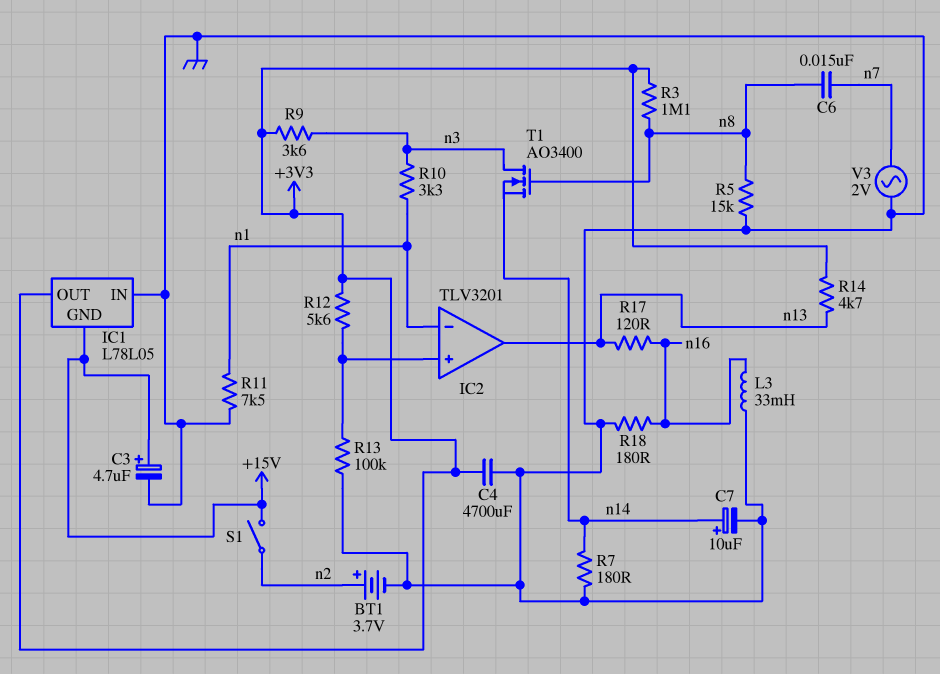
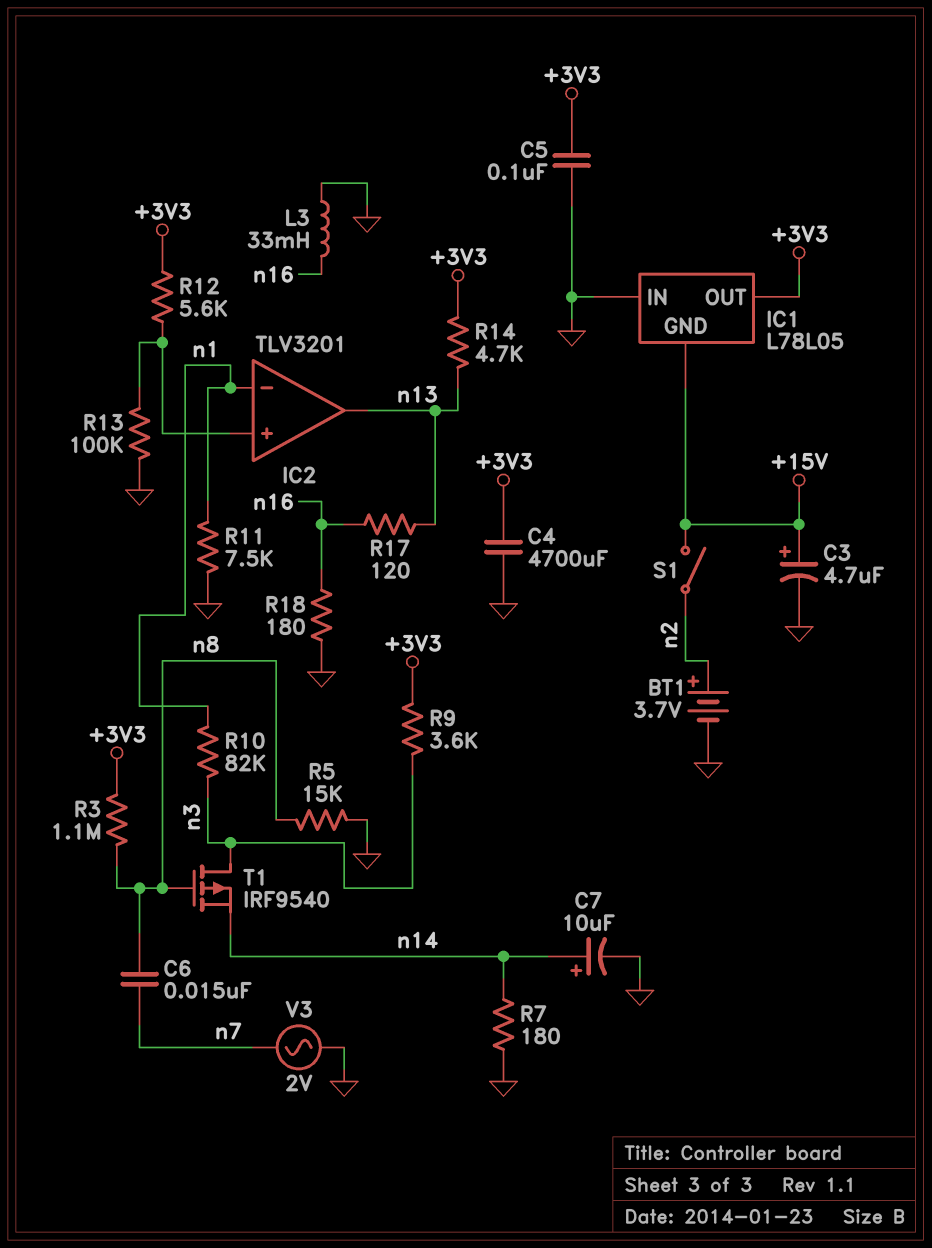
C5: none -> 100nF (+3V3, GND)
R10: 3.3k (n1, n3) -> 82k (n1, n3)
T1: NMOS AO3400 (G n8, D n3, S n14) -> PMOS IRF9540 (G n8, D n3, S n14)

